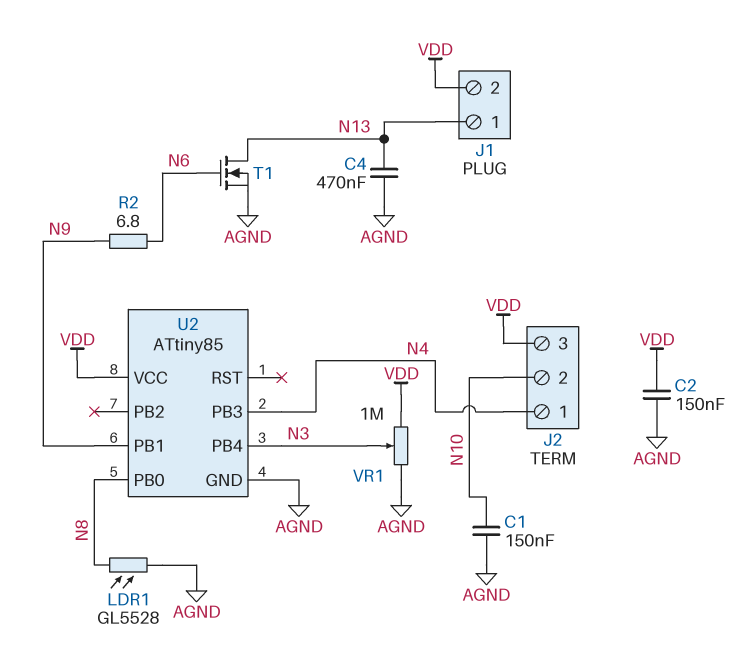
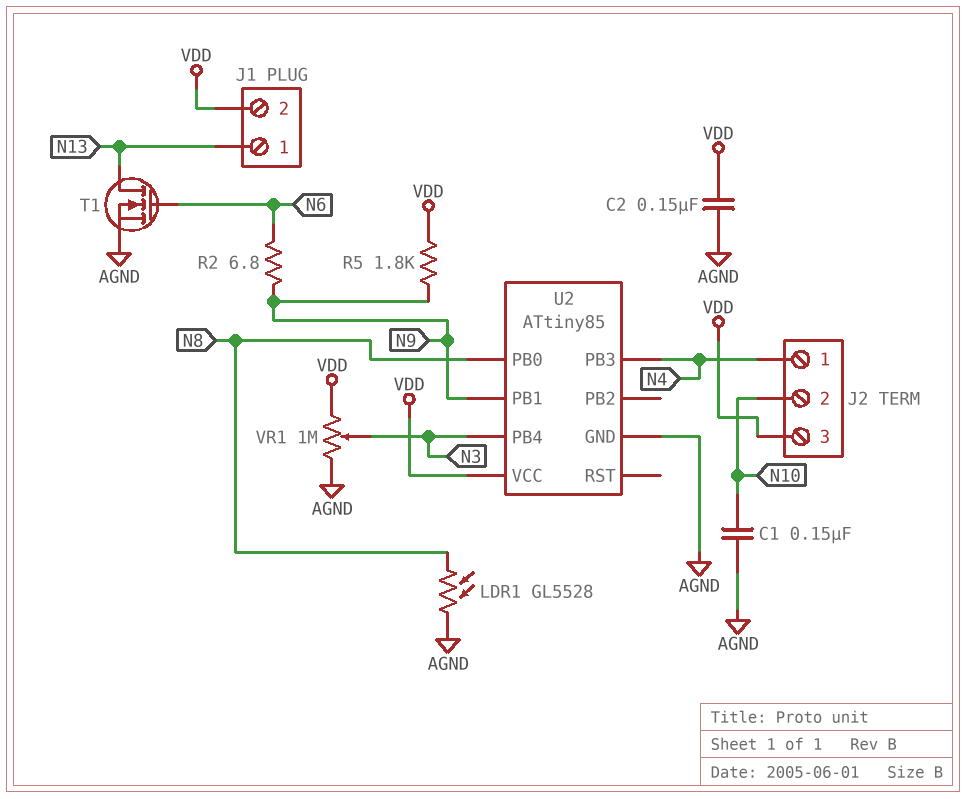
C4: 470nF (AGND, N13) -> none
R5: none -> 1.8k (N9, VDD)

